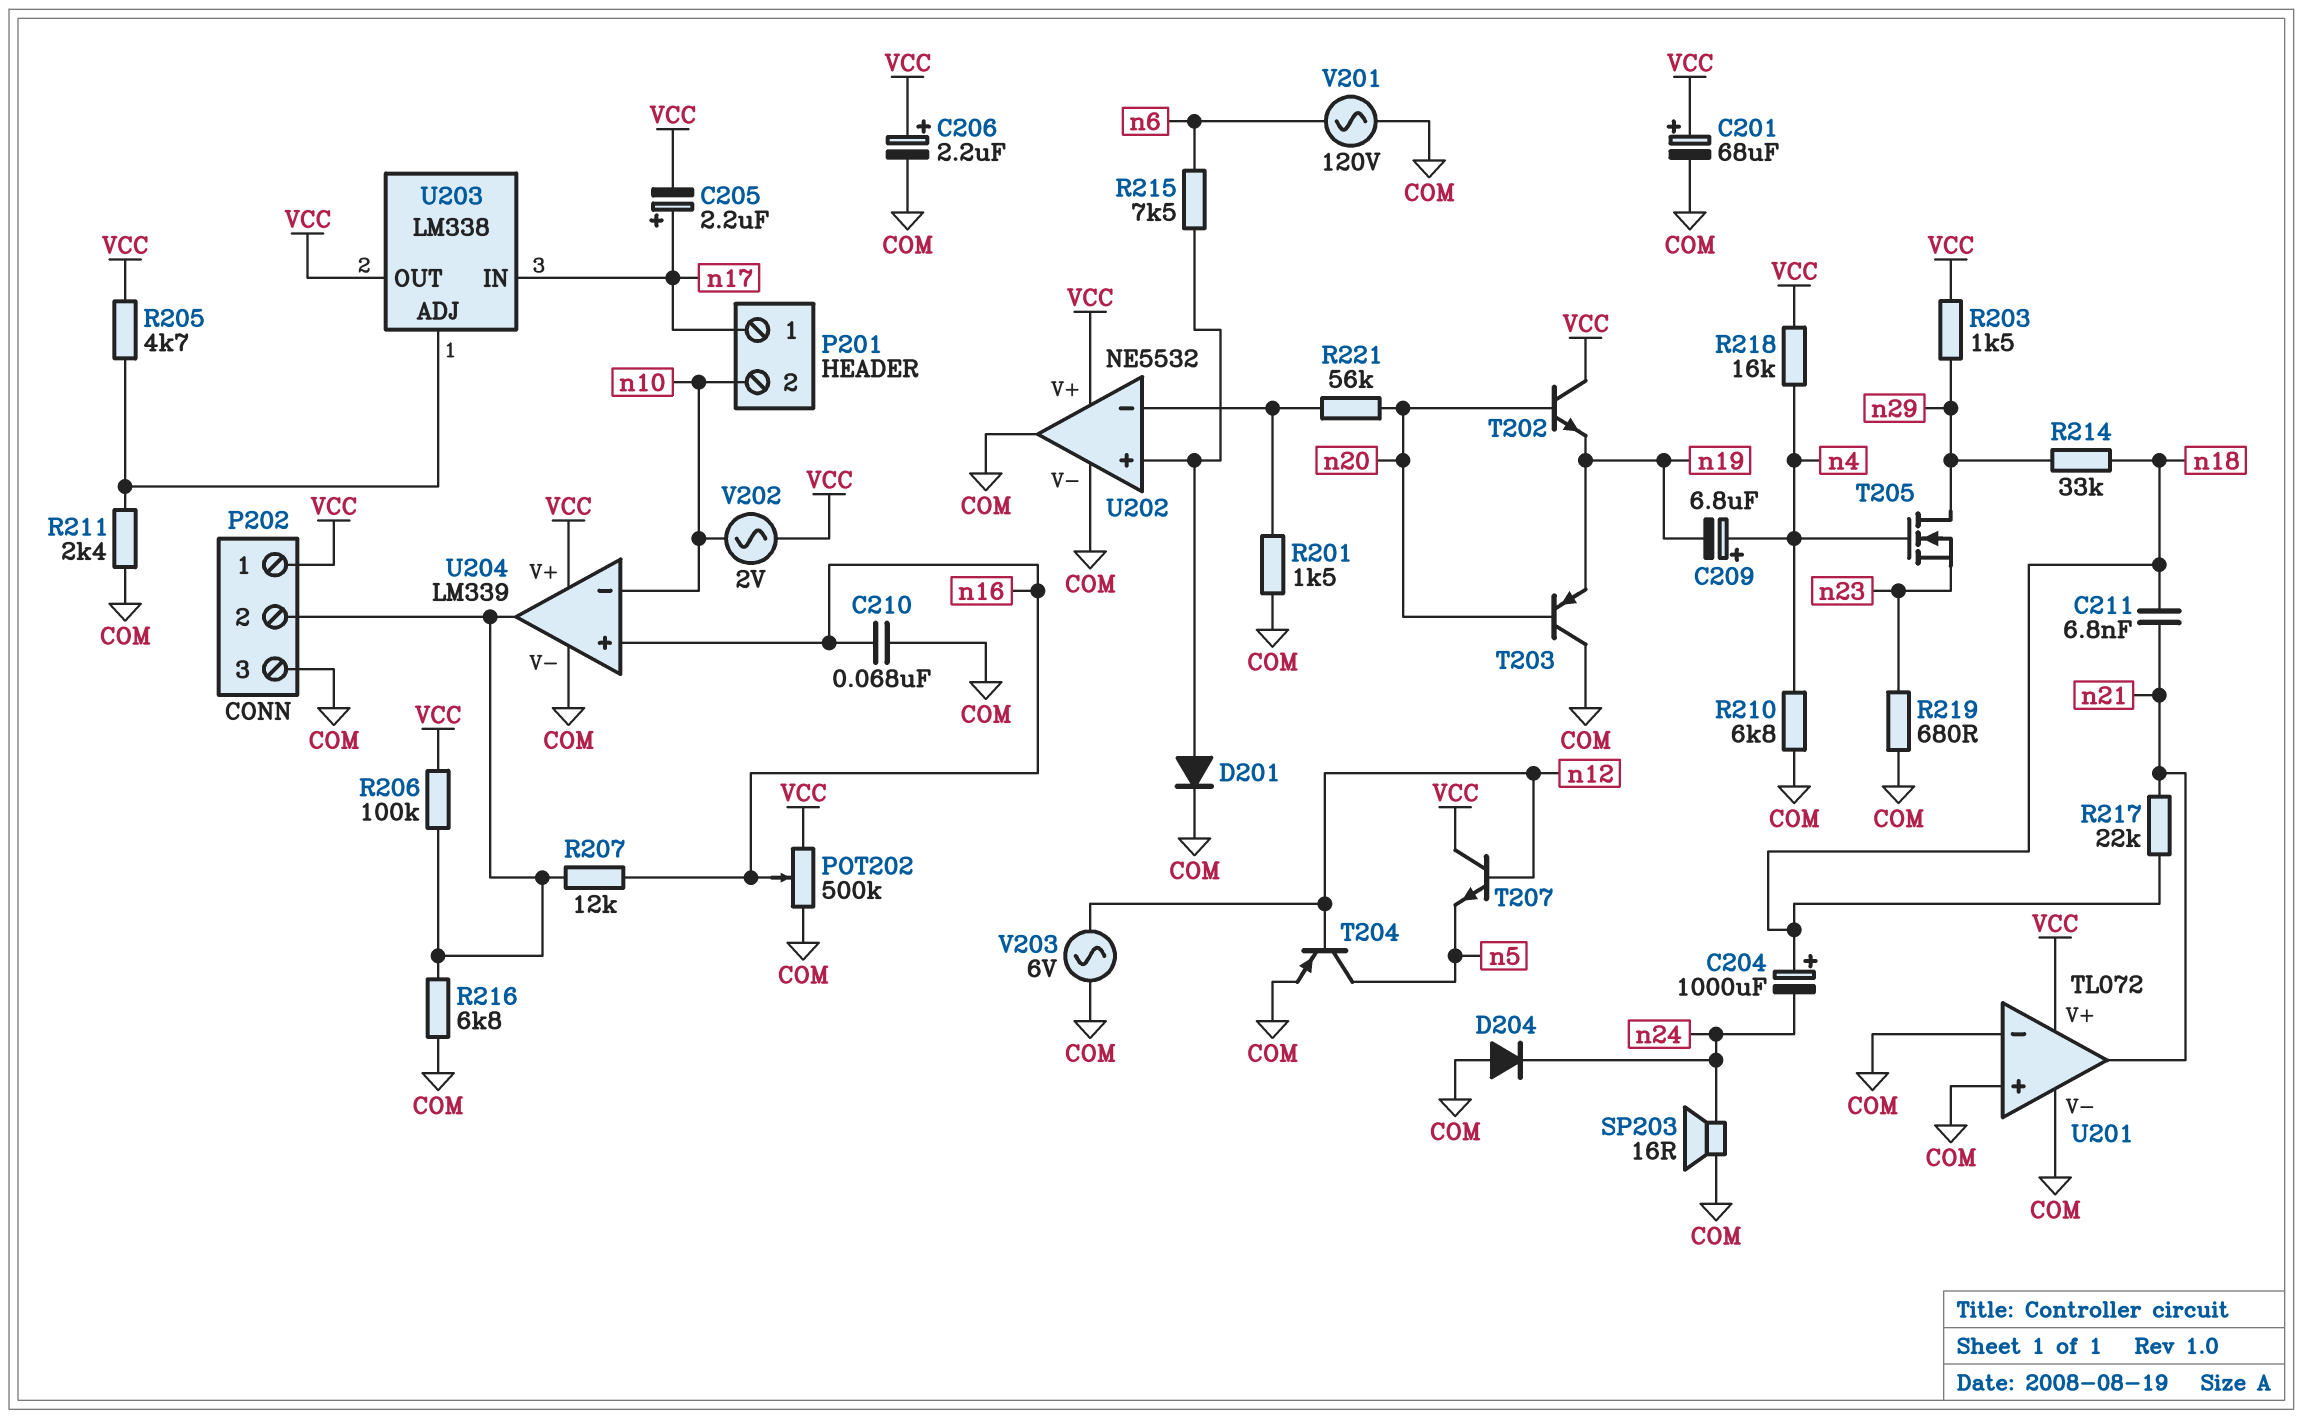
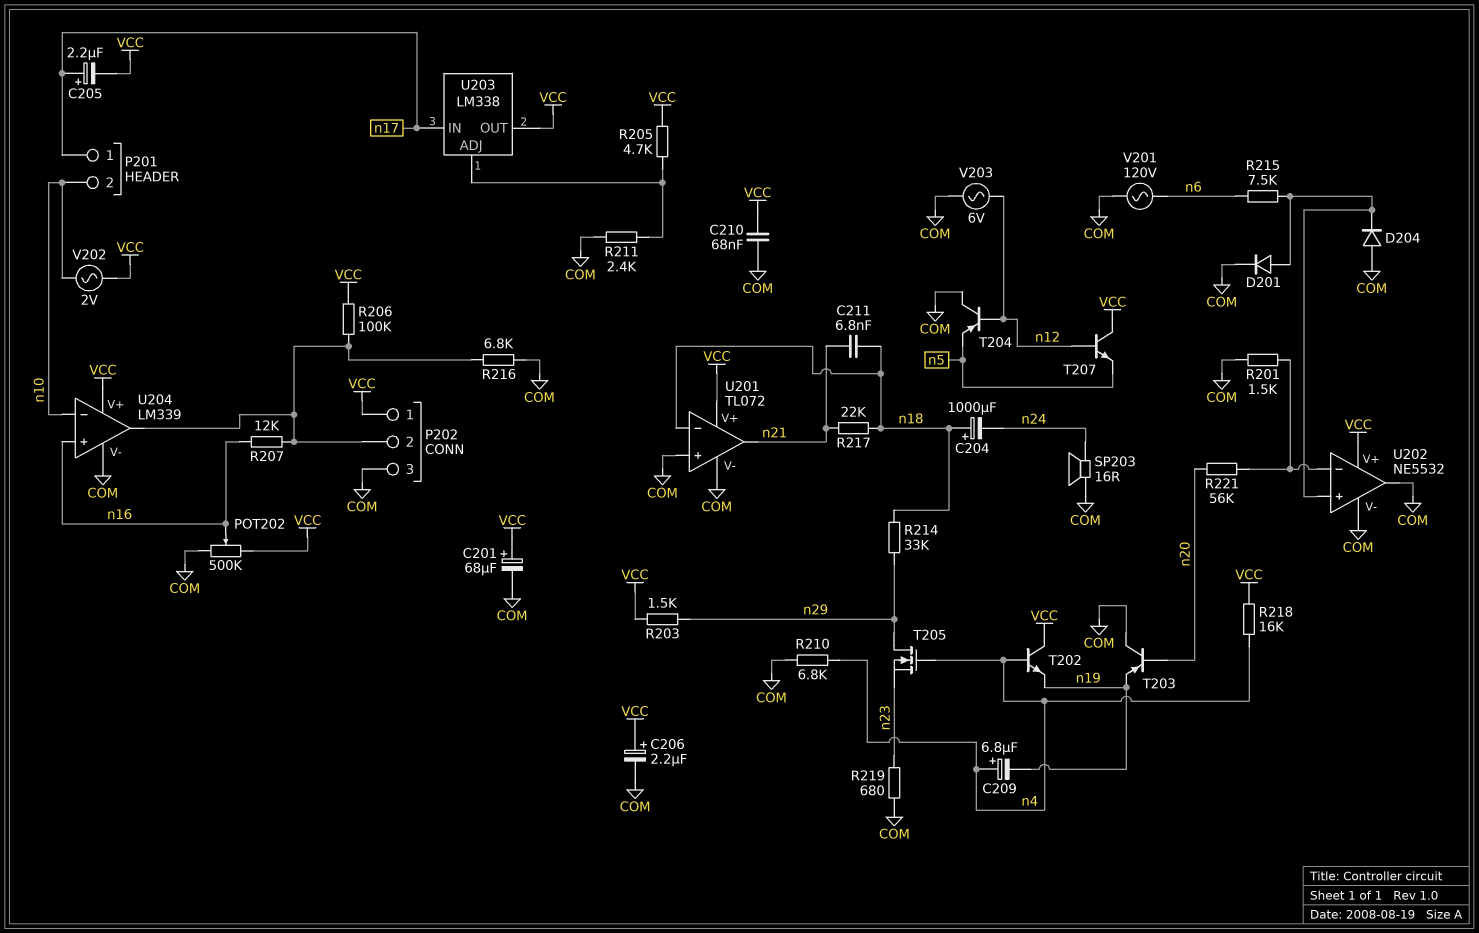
C210: 68nF (COM, n16) -> 68nF (COM, VCC)
D204: diode (A COM, K n24) -> diode (A COM, K U202/in+)
T202: NPN (B n20, C VCC, E n19) -> NPN (B n4, C VCC, E n19)
T204: PNP (B n12, C n5, E COM) -> PNP (B n12, C COM, E n5)
U201 pin in-: COM -> n18

